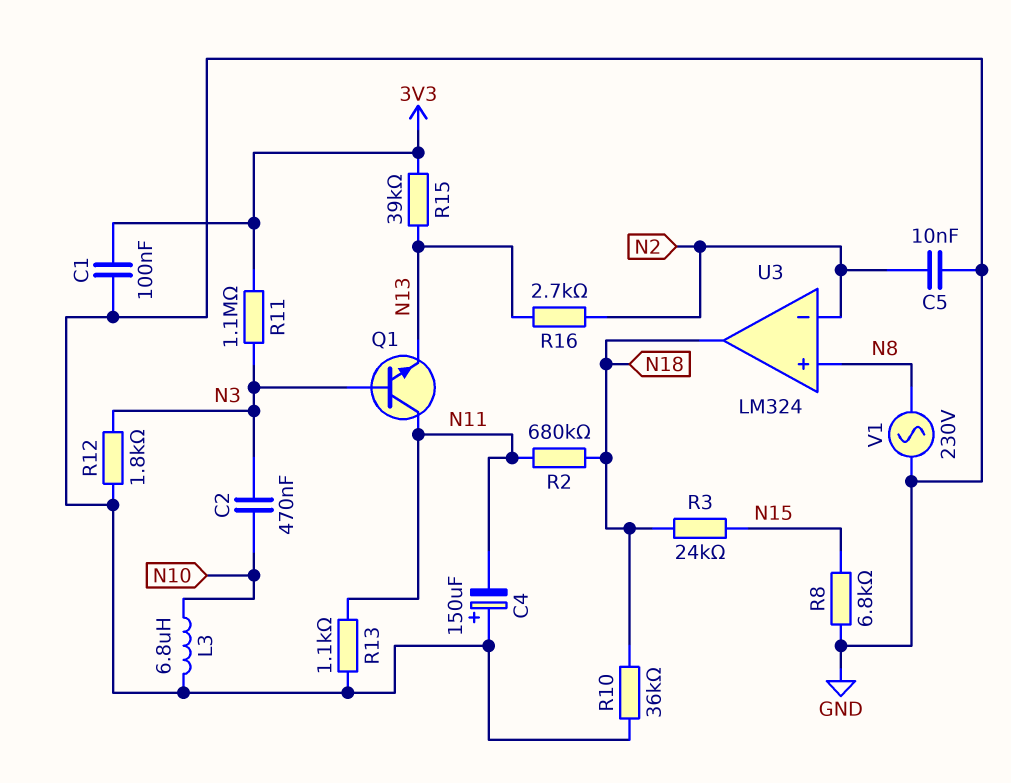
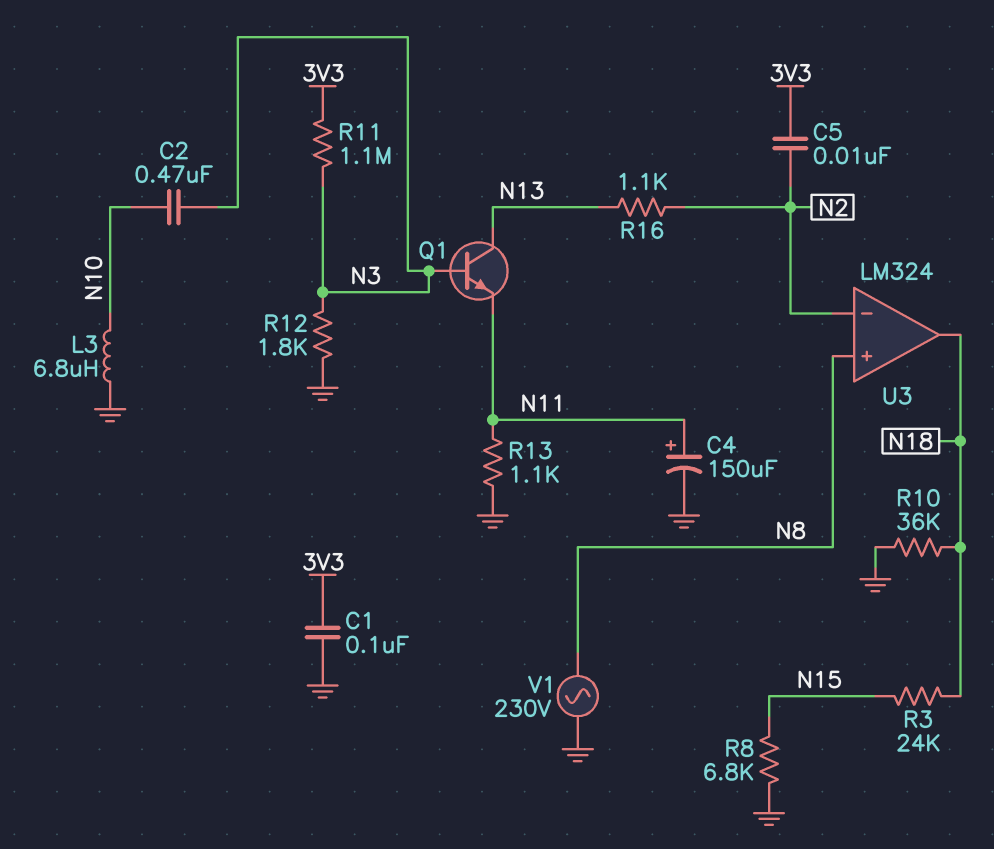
C4: 150uF (plus GND, minus N11) -> 150uF (plus N11, minus GND)
C5: 10nF (GND, N2) -> 10nF (3V3, N2)
Q1: NPN (B N3, C N11, E N13) -> NPN (B N3, C N13, E N11)
R2: 680k (N11, N18) -> none
R15: 39k (3V3, N13) -> none
R16: 2.7k (N2, N13) -> 1.1k (N2, N13)

